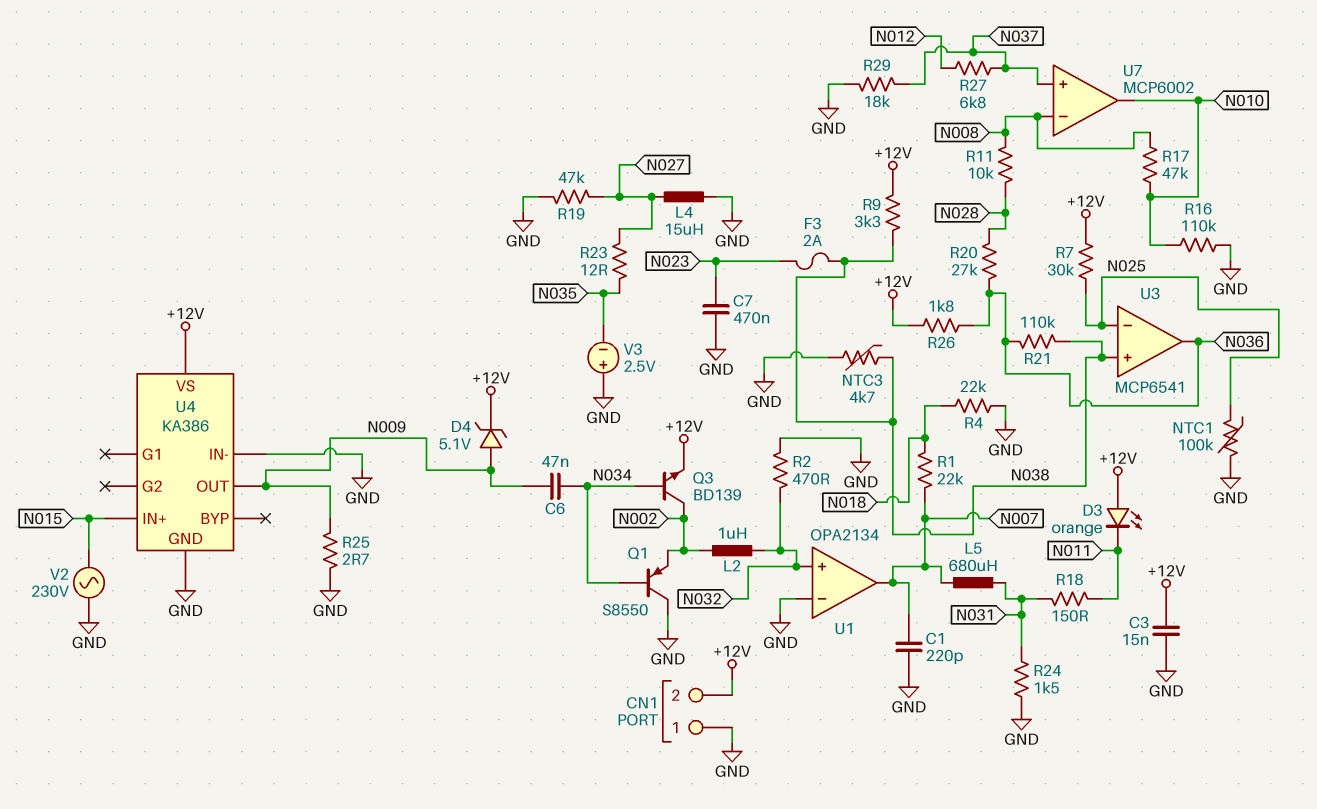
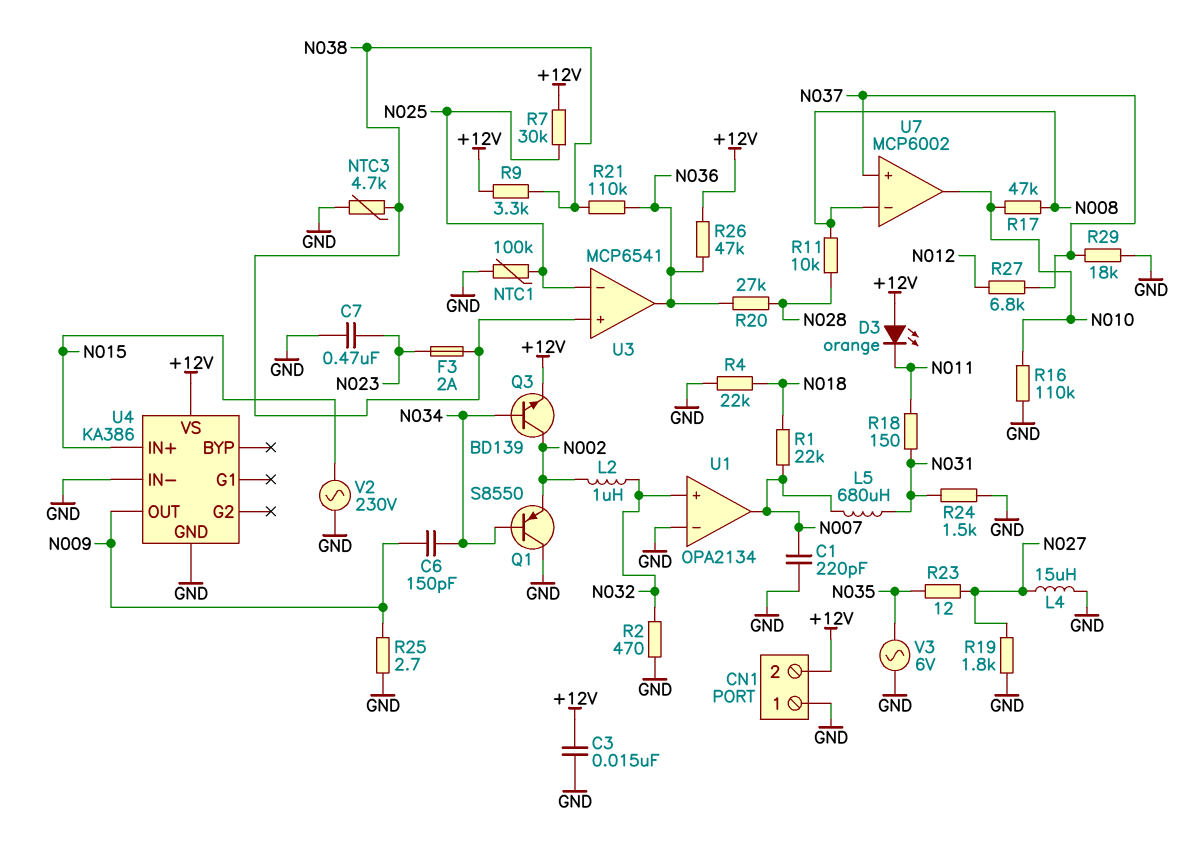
C6: 47nF (N009, N034) -> 150pF (N009, N034)
D4: zener 5.1V (A N009, K +12V) -> none
R19: 47k (GND, N027) -> 1.8k (GND, N027)
R26: 1.8k (+12V, N036) -> 47k (+12V, N036)
V3: 2.5V (plus GND, minus N035) -> AC 6V (GND, N035)

